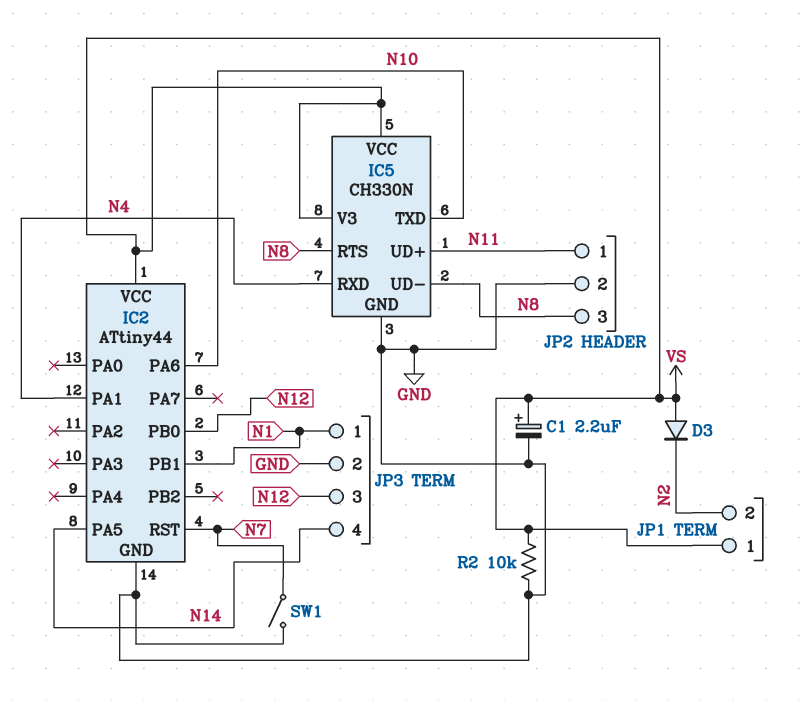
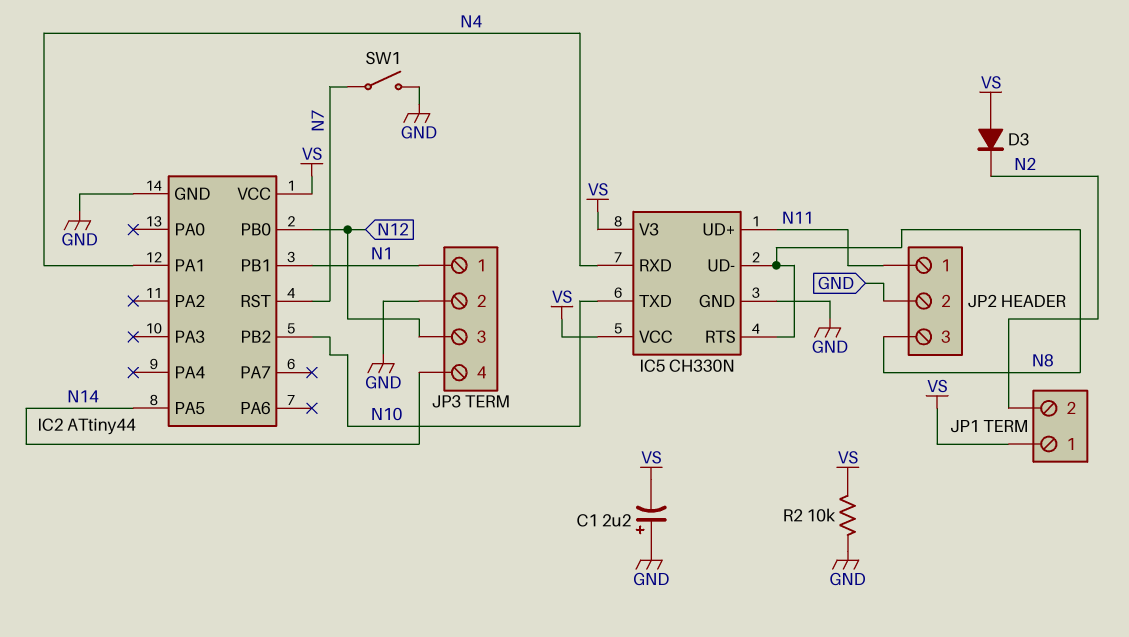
C1: 2.2uF (plus VS, minus GND) -> 2.2uF (plus GND, minus VS)
IC2 pin PA6: N10 -> none
IC2 pin PB2: none -> N10

